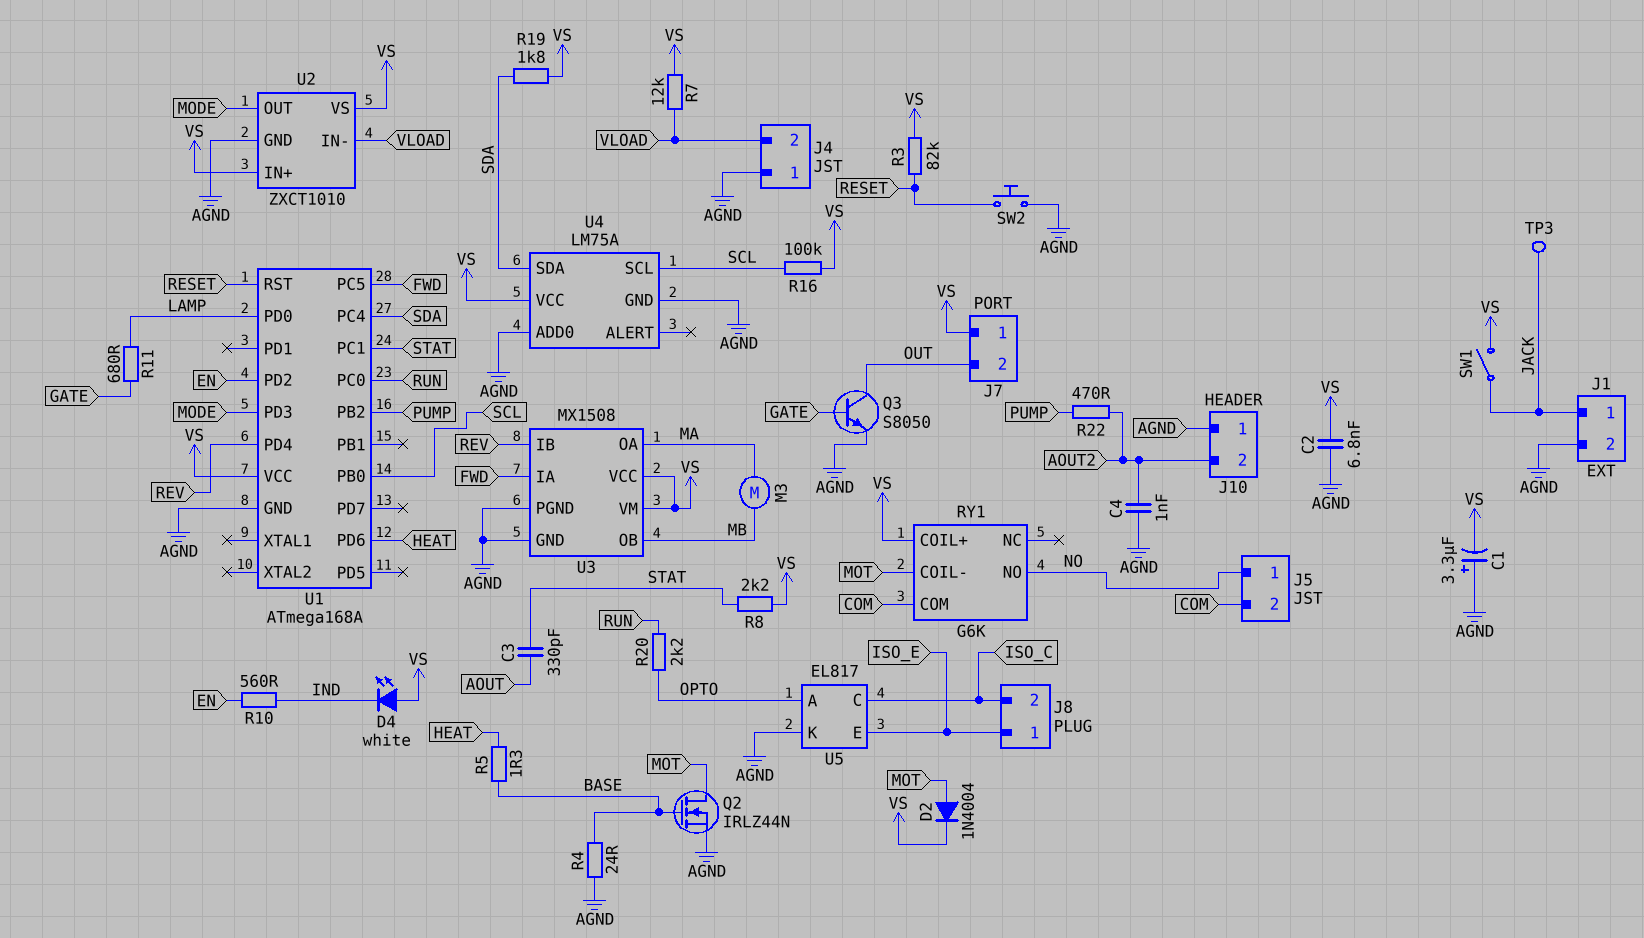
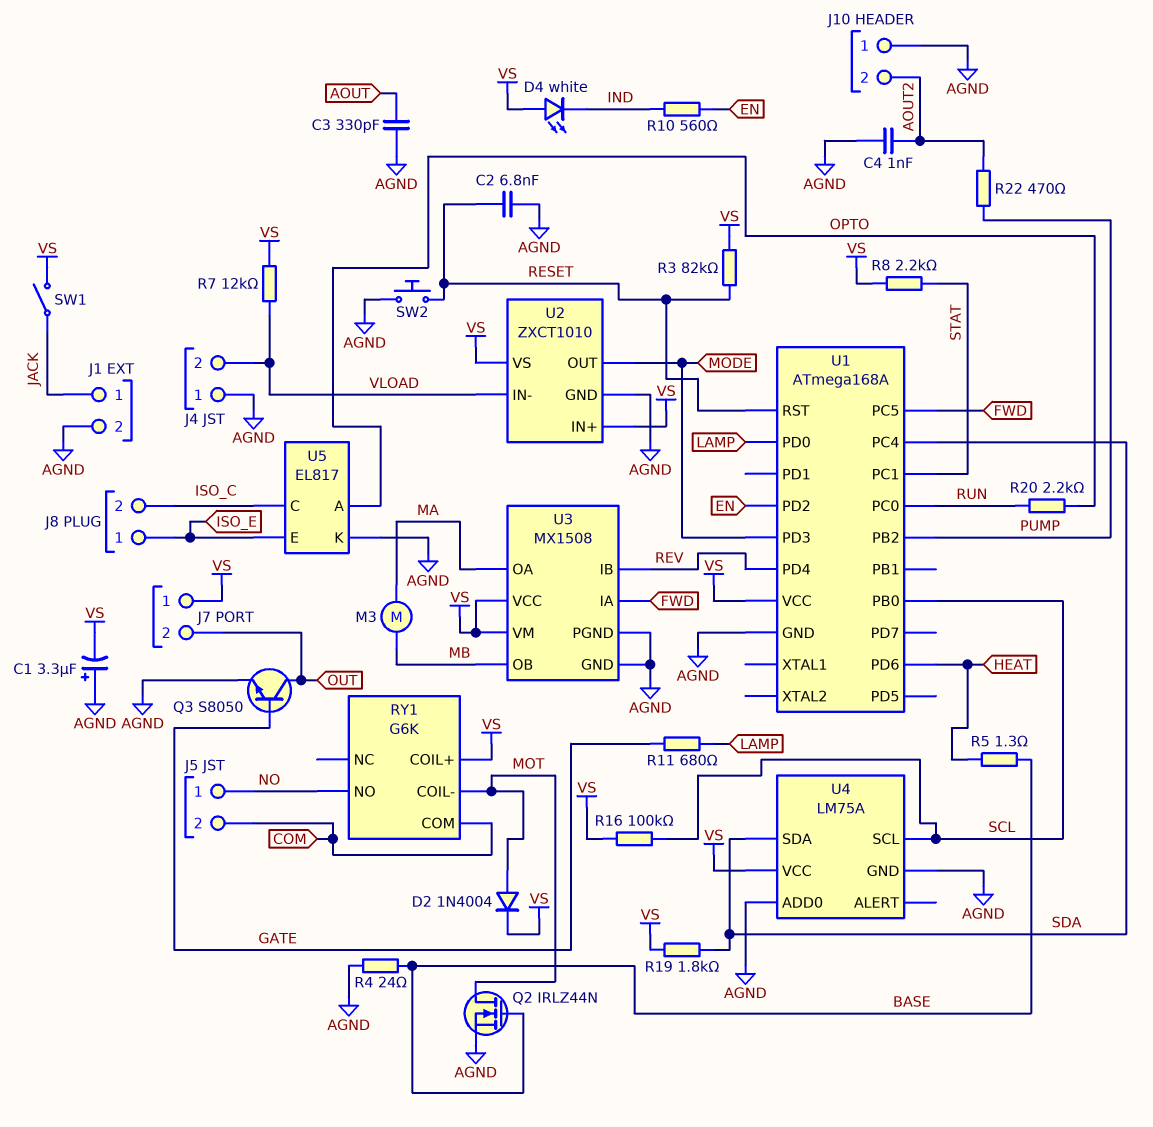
C2: 6.8nF (AGND, VS) -> 6.8nF (AGND, RESET)
C3: 330pF (AOUT, STAT) -> 330pF (AGND, AOUT)
TP3: test point (JACK) -> none

